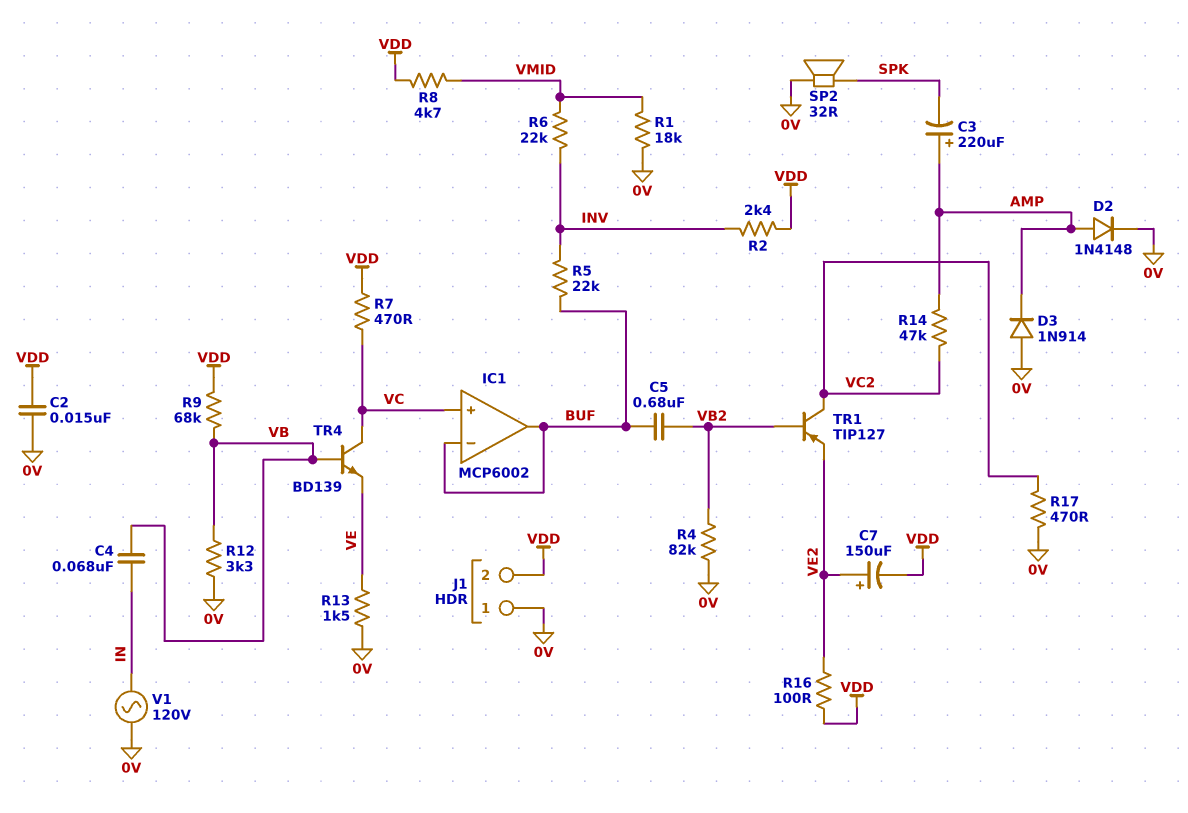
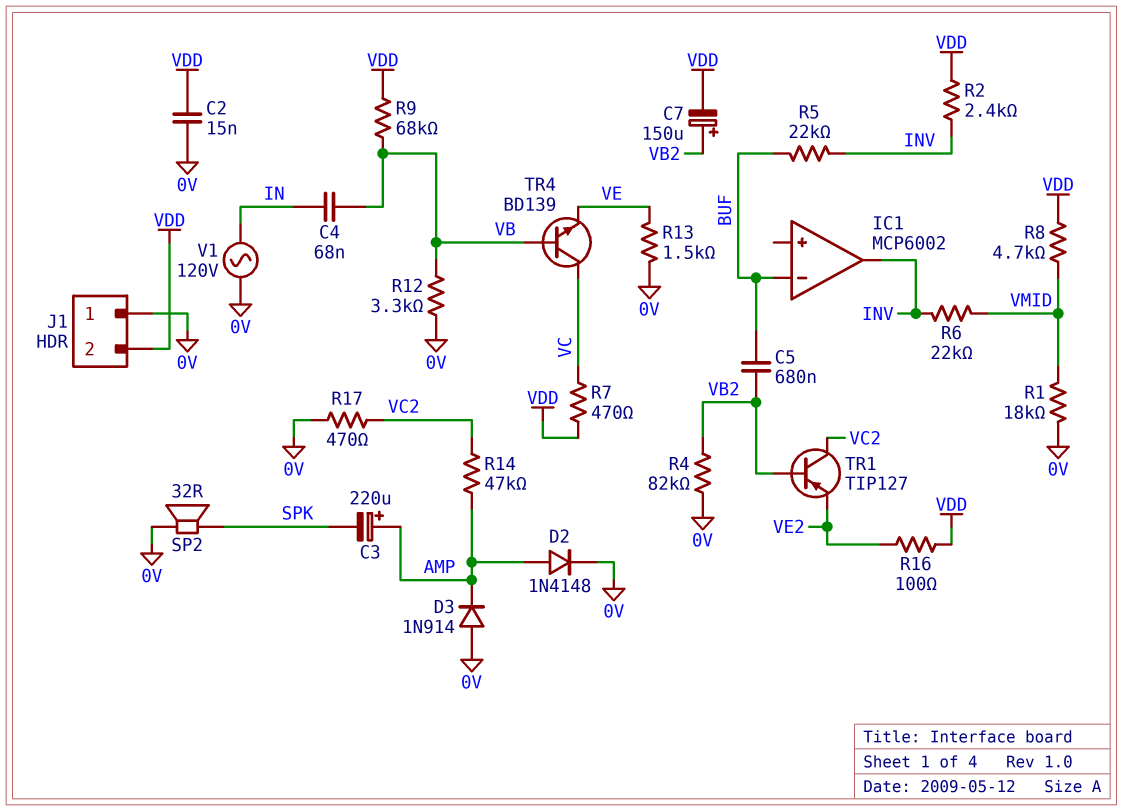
C7: 150uF (plus VE2, minus VDD) -> 150uF (plus VB2, minus VDD)
IC1 pin in+: VC -> none
IC1 pin out: BUF -> INV

